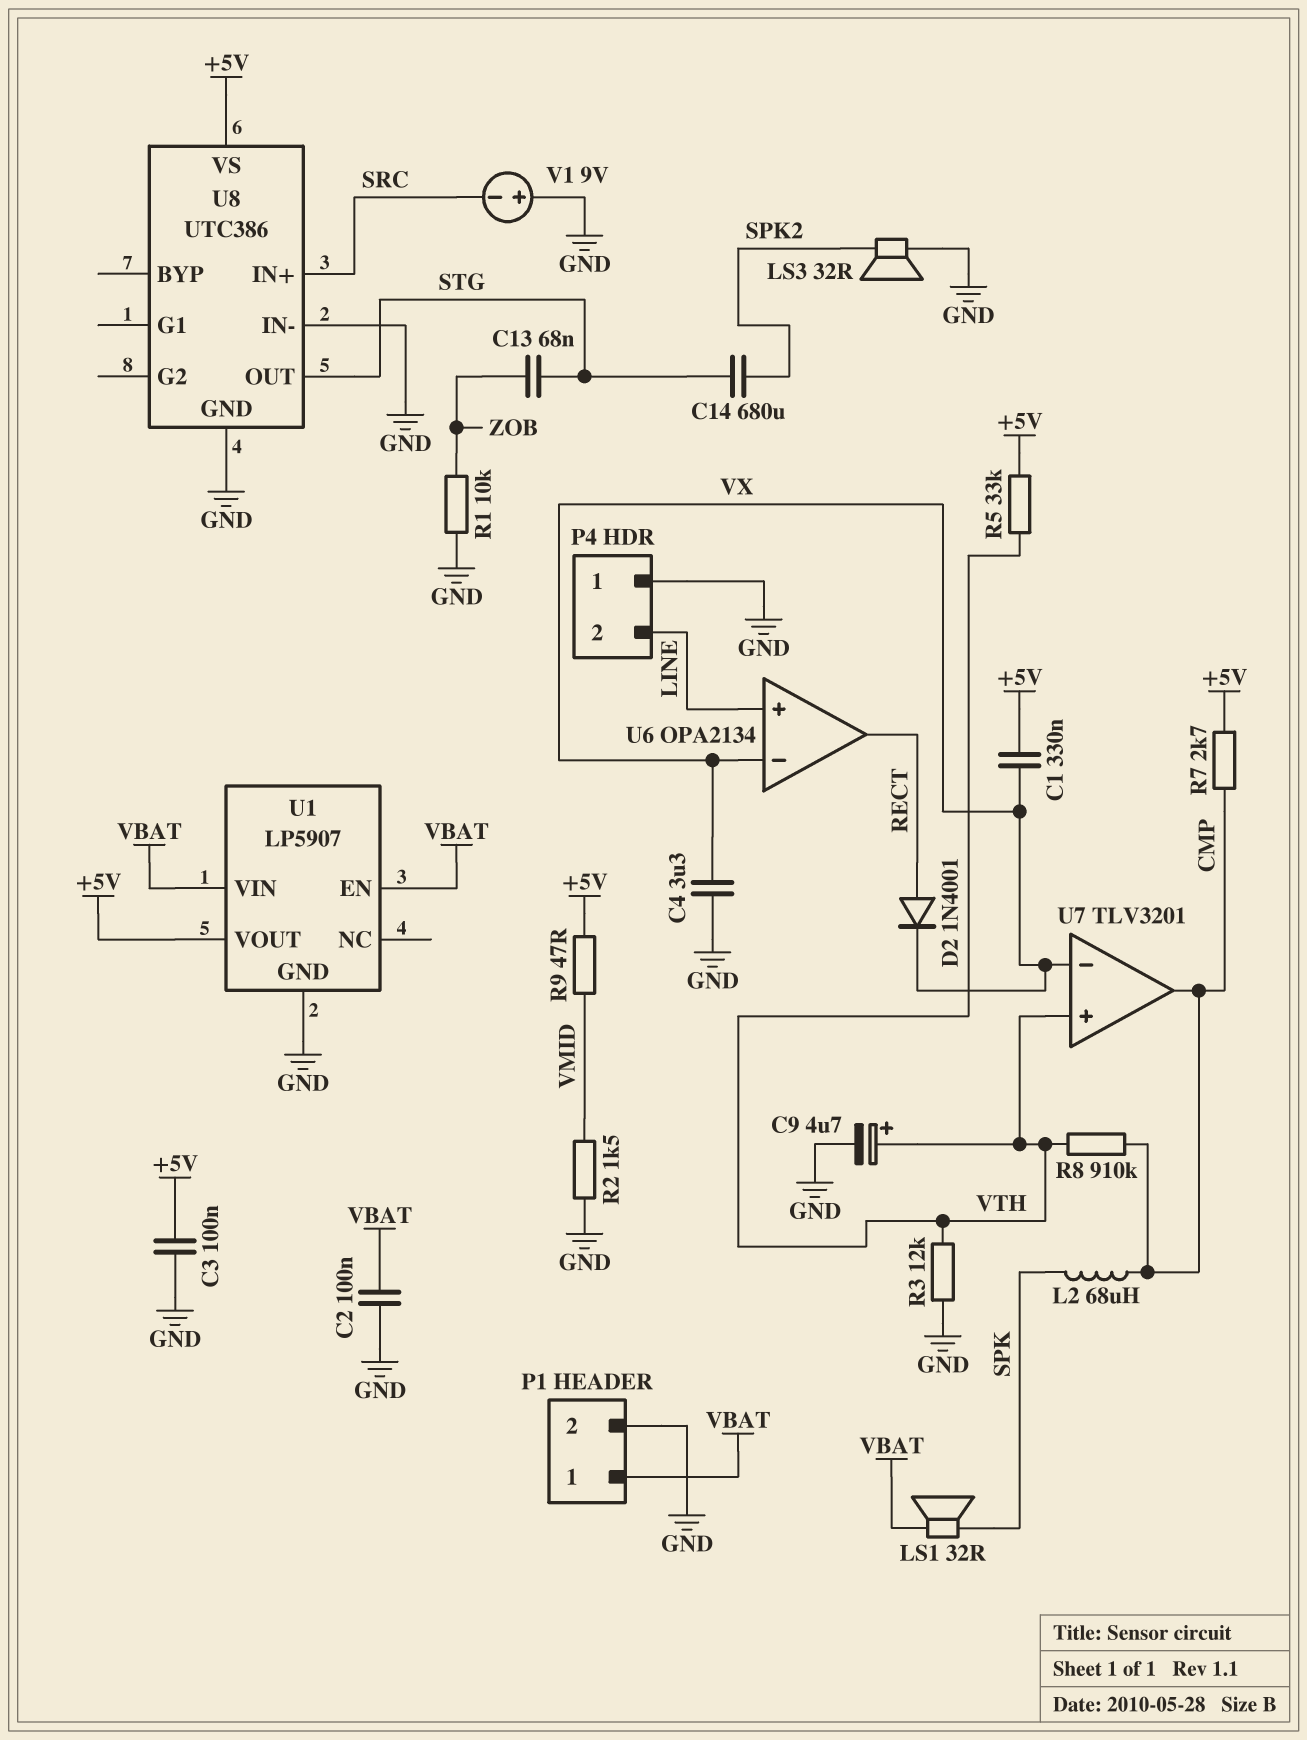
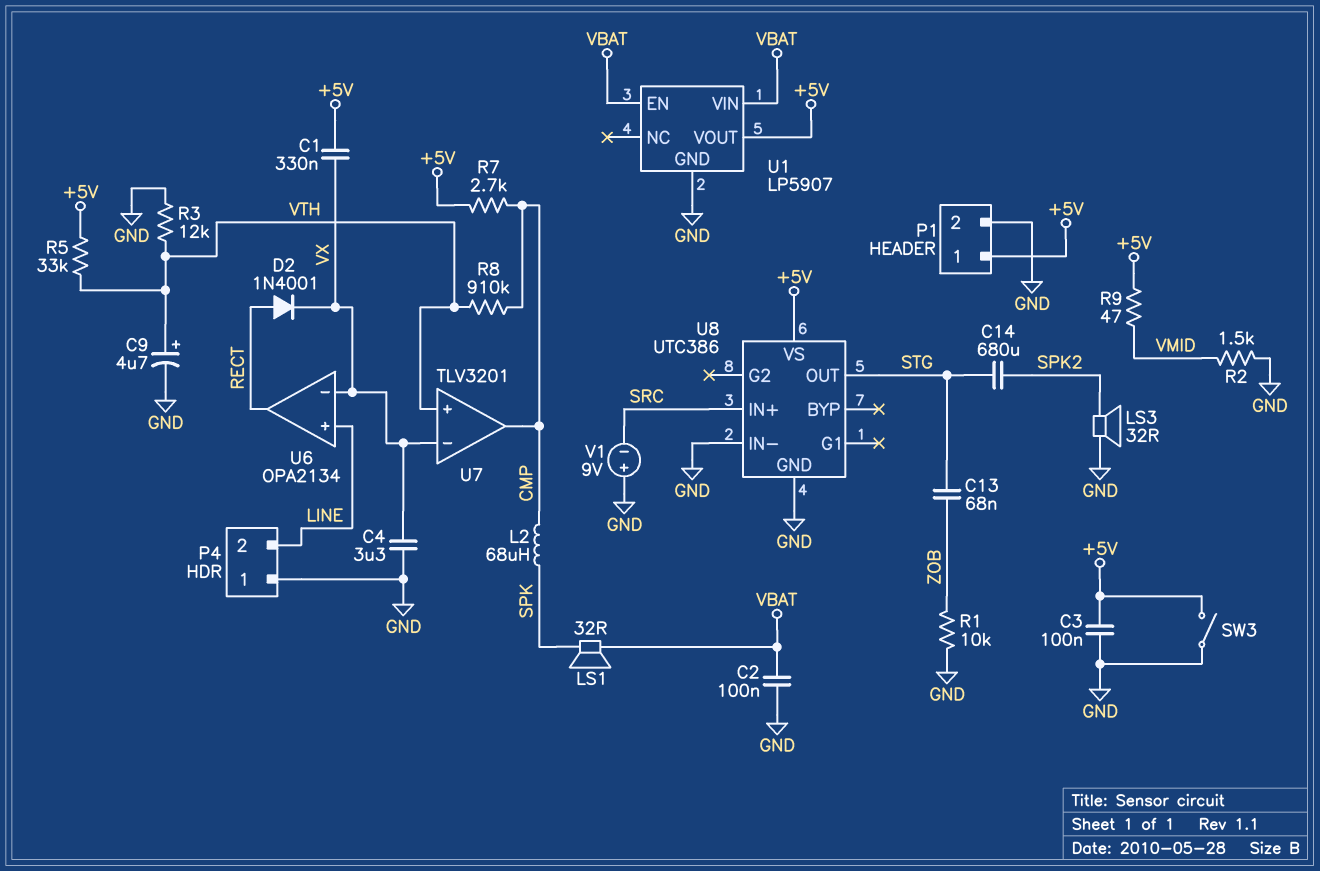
P1 pin 1: VBAT -> +5V
SW3: none -> switch (+5V, GND)

